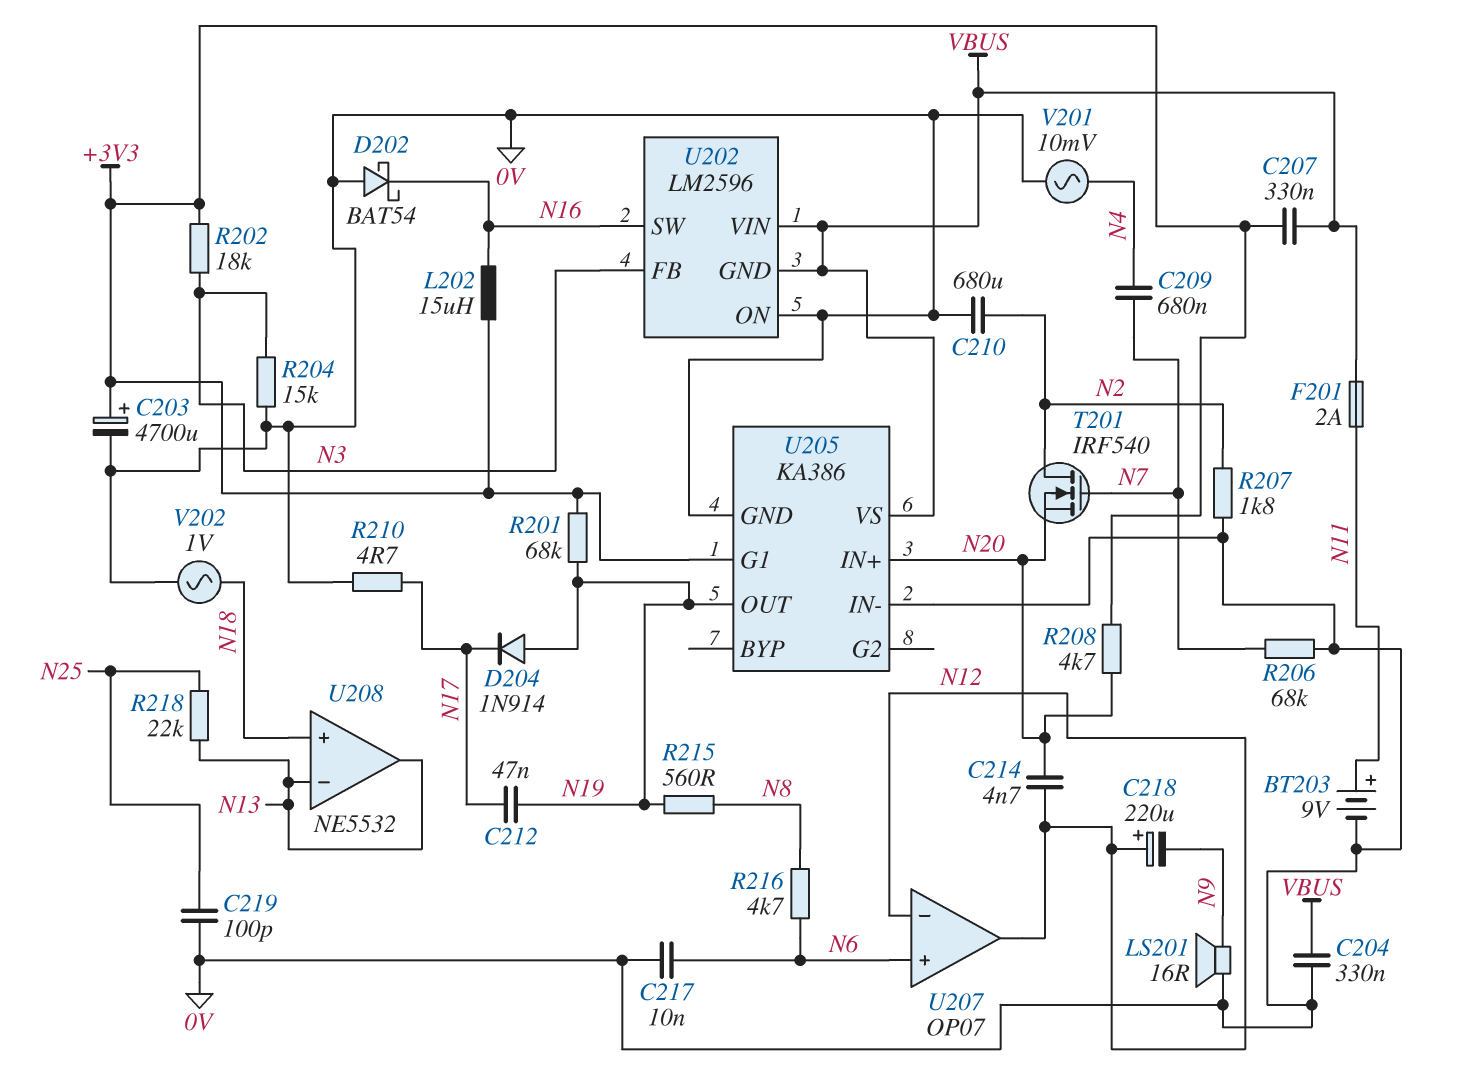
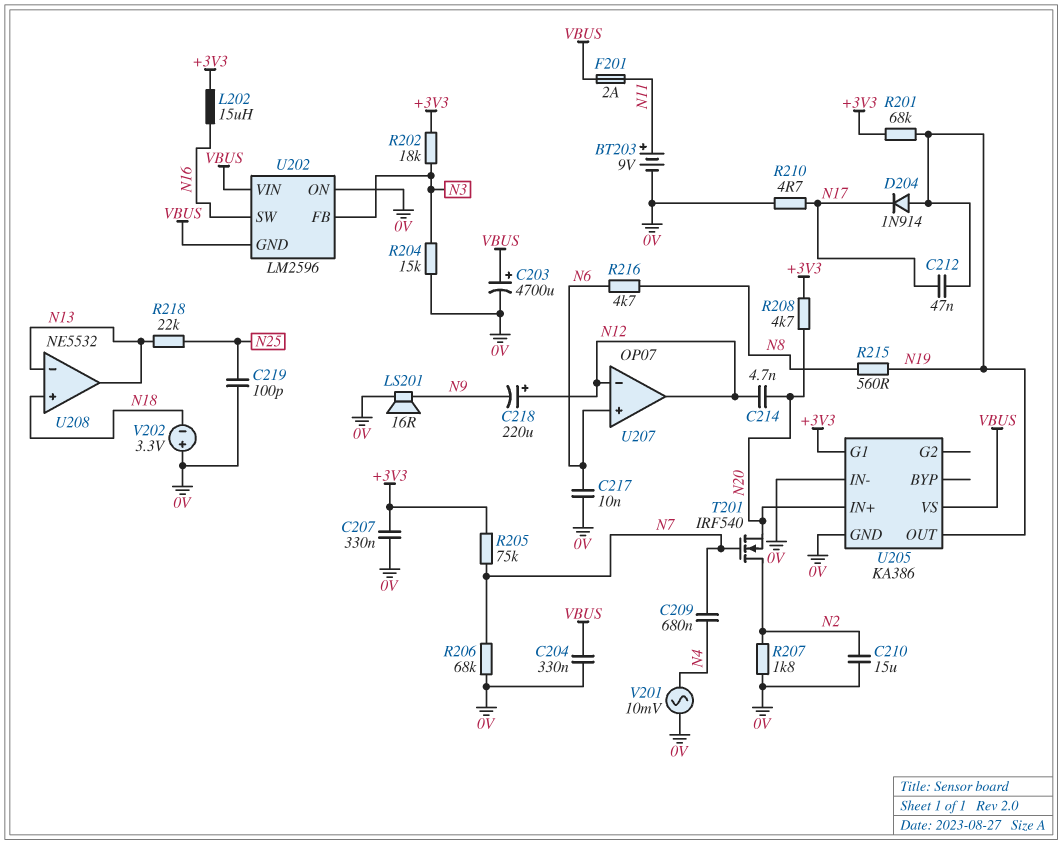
C203: 4700uF (plus +3V3, minus 0V) -> 4700uF (plus VBUS, minus 0V)
C207: 330nF (+3V3, VBUS) -> 330nF (+3V3, 0V)
C210: 680uF (0V, N2) -> 15uF (0V, N2)
D202: schottky BAT54 (A 0V, K N16) -> none
R205: none -> 75k (+3V3, N7)
V202: AC 1V (0V, N18) -> 3.3V (plus 0V, minus N18)

